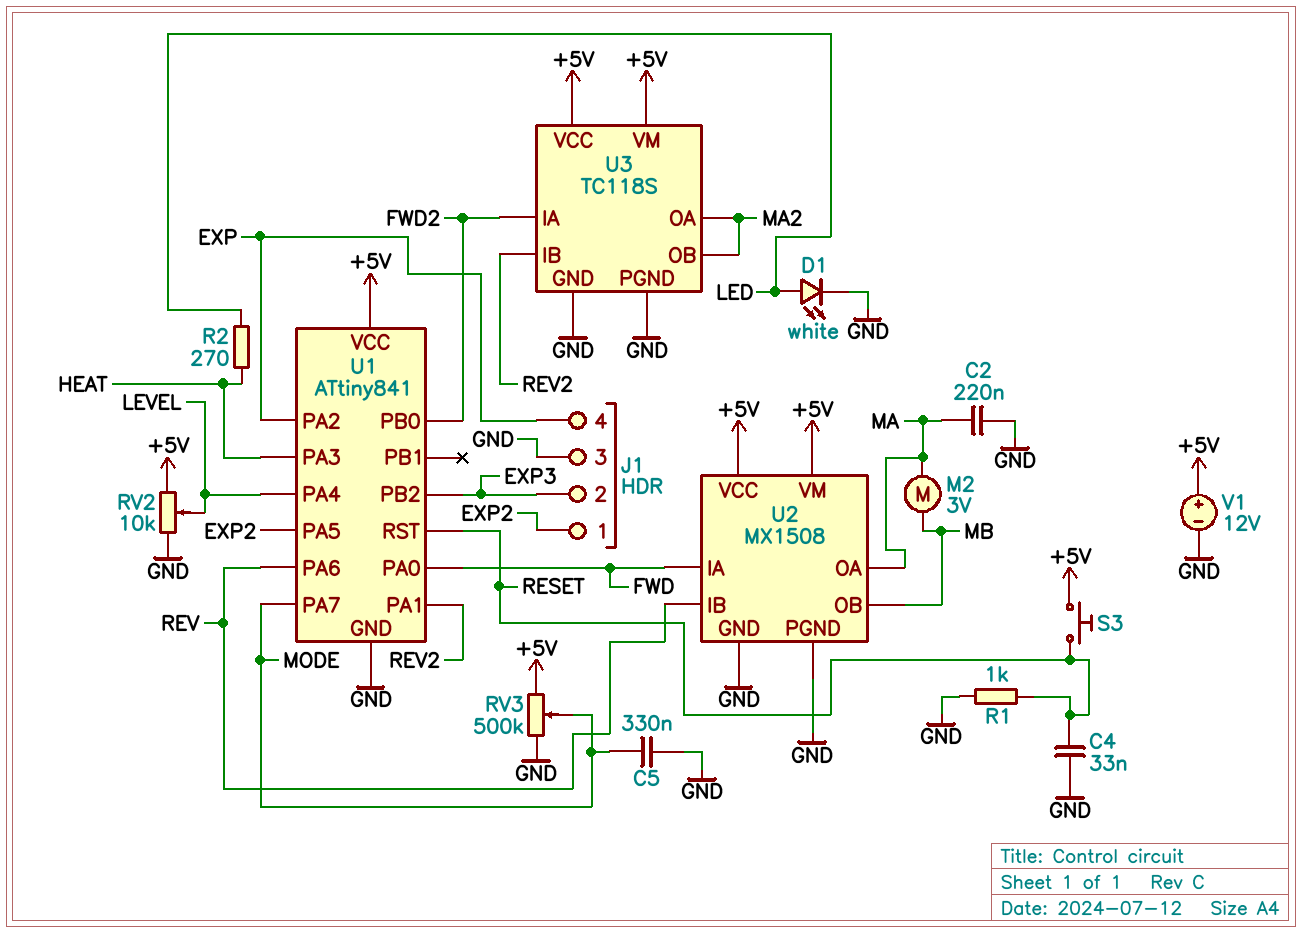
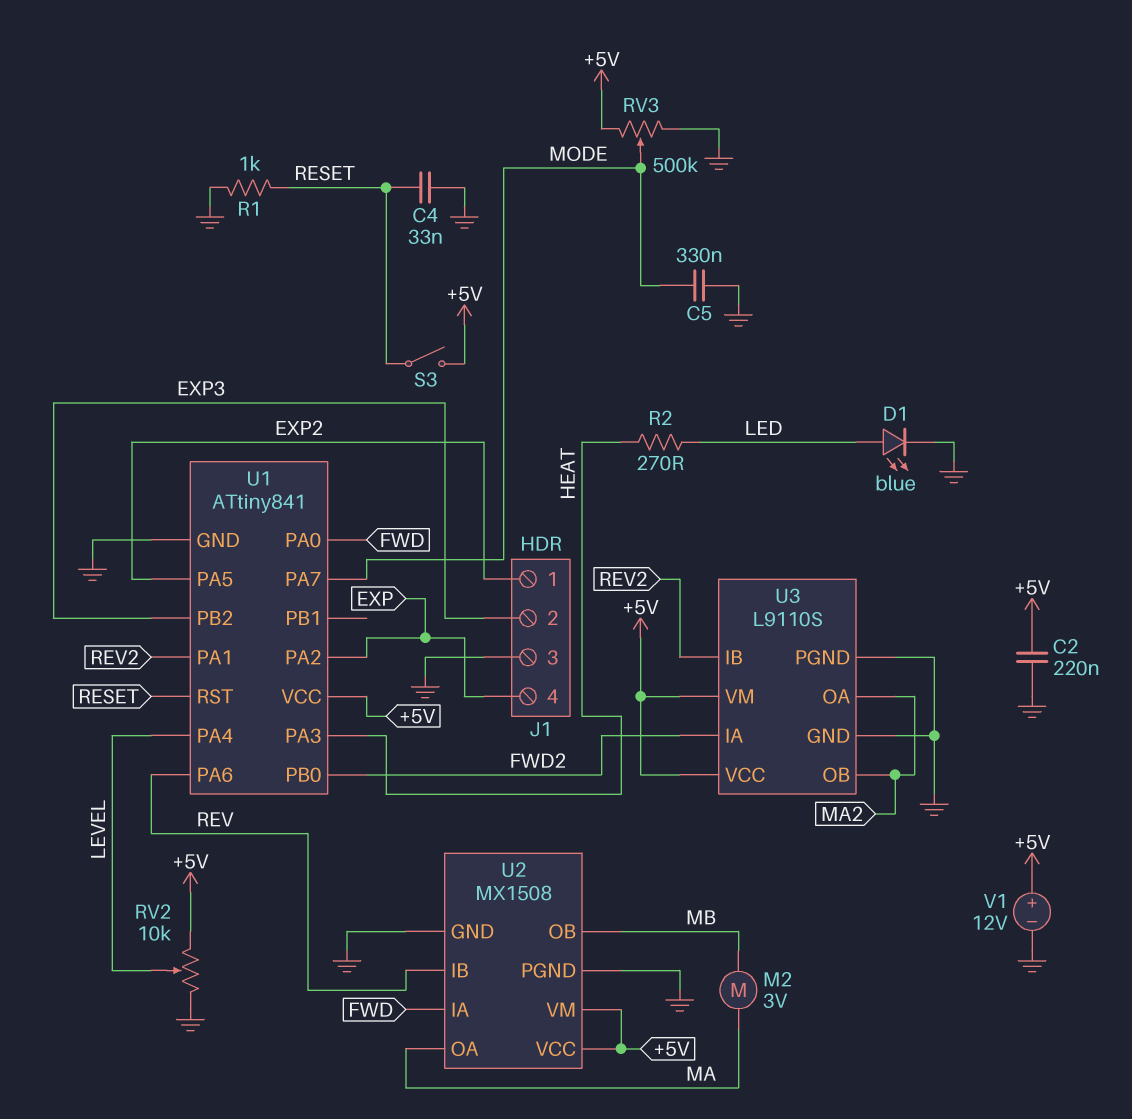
C2: 220nF (GND, MA) -> 220nF (+5V, GND)
D1: LED white (A LED, K GND) -> LED blue (A LED, K GND)
S3: button (+5V, RESET) -> switch (+5V, RESET)
U3: TC118S -> L9110S

